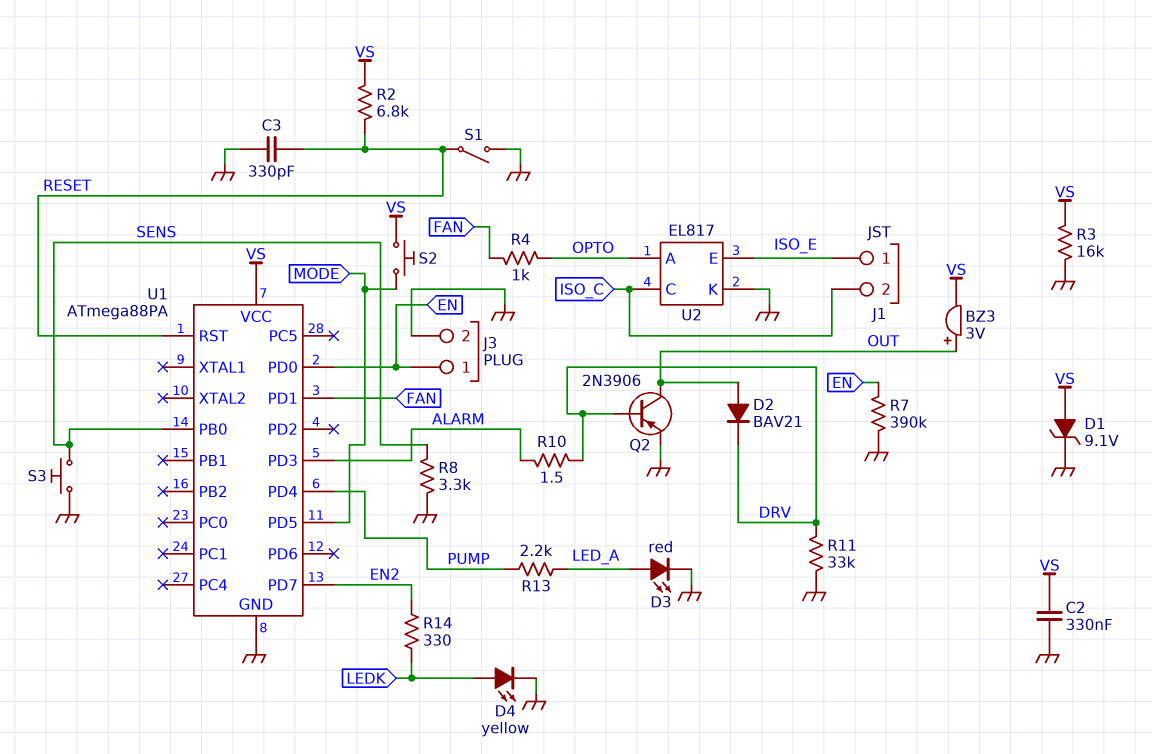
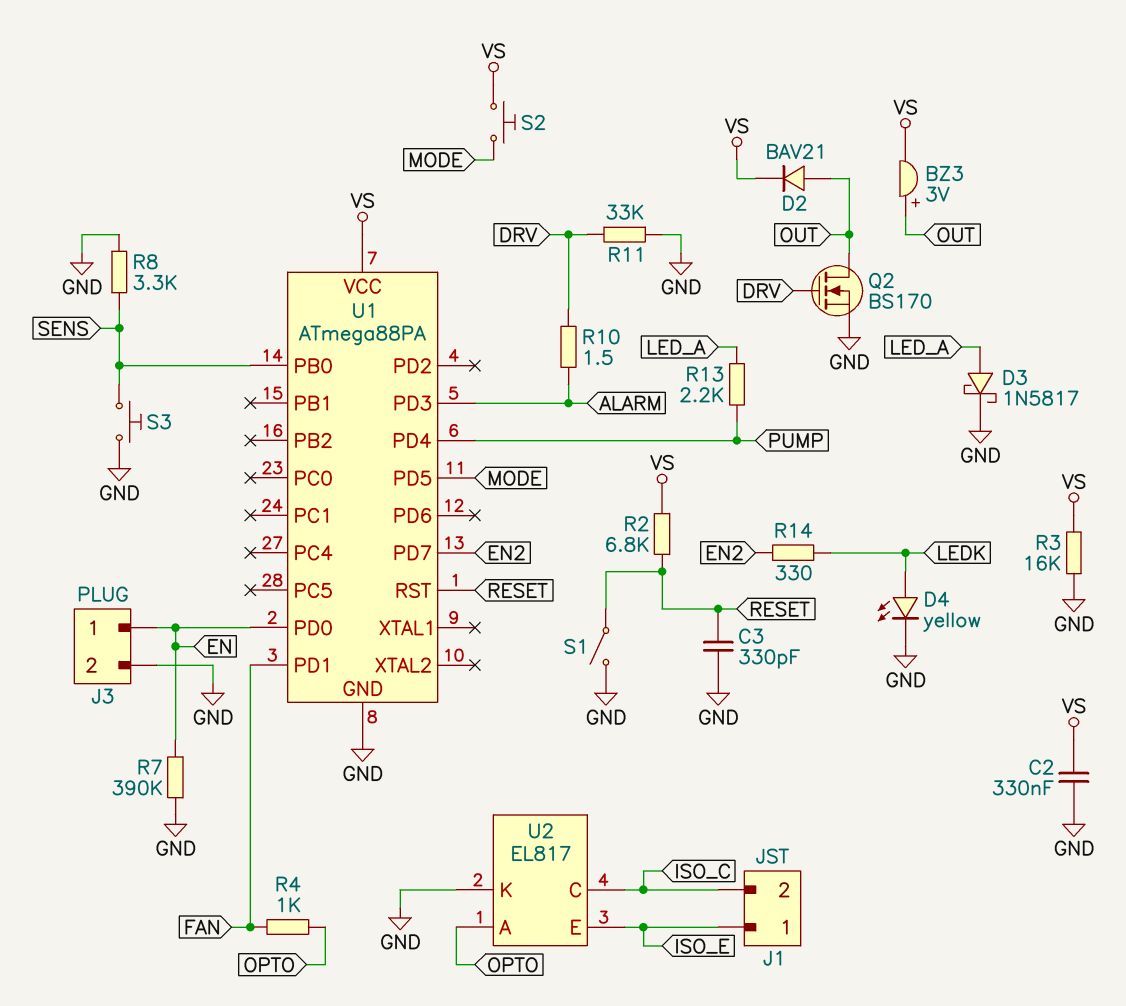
D1: zener 9.1V (A VS, K GND) -> none
D2: diode BAV21 (A OUT, K DRV) -> diode BAV21 (A OUT, K VS)
D3: LED red (A LED_A, K GND) -> schottky 1N5817 (A LED_A, K GND)
Q2: PNP 2N3906 (B DRV, C OUT, E GND) -> NMOS BS170 (G DRV, D OUT, S GND)

